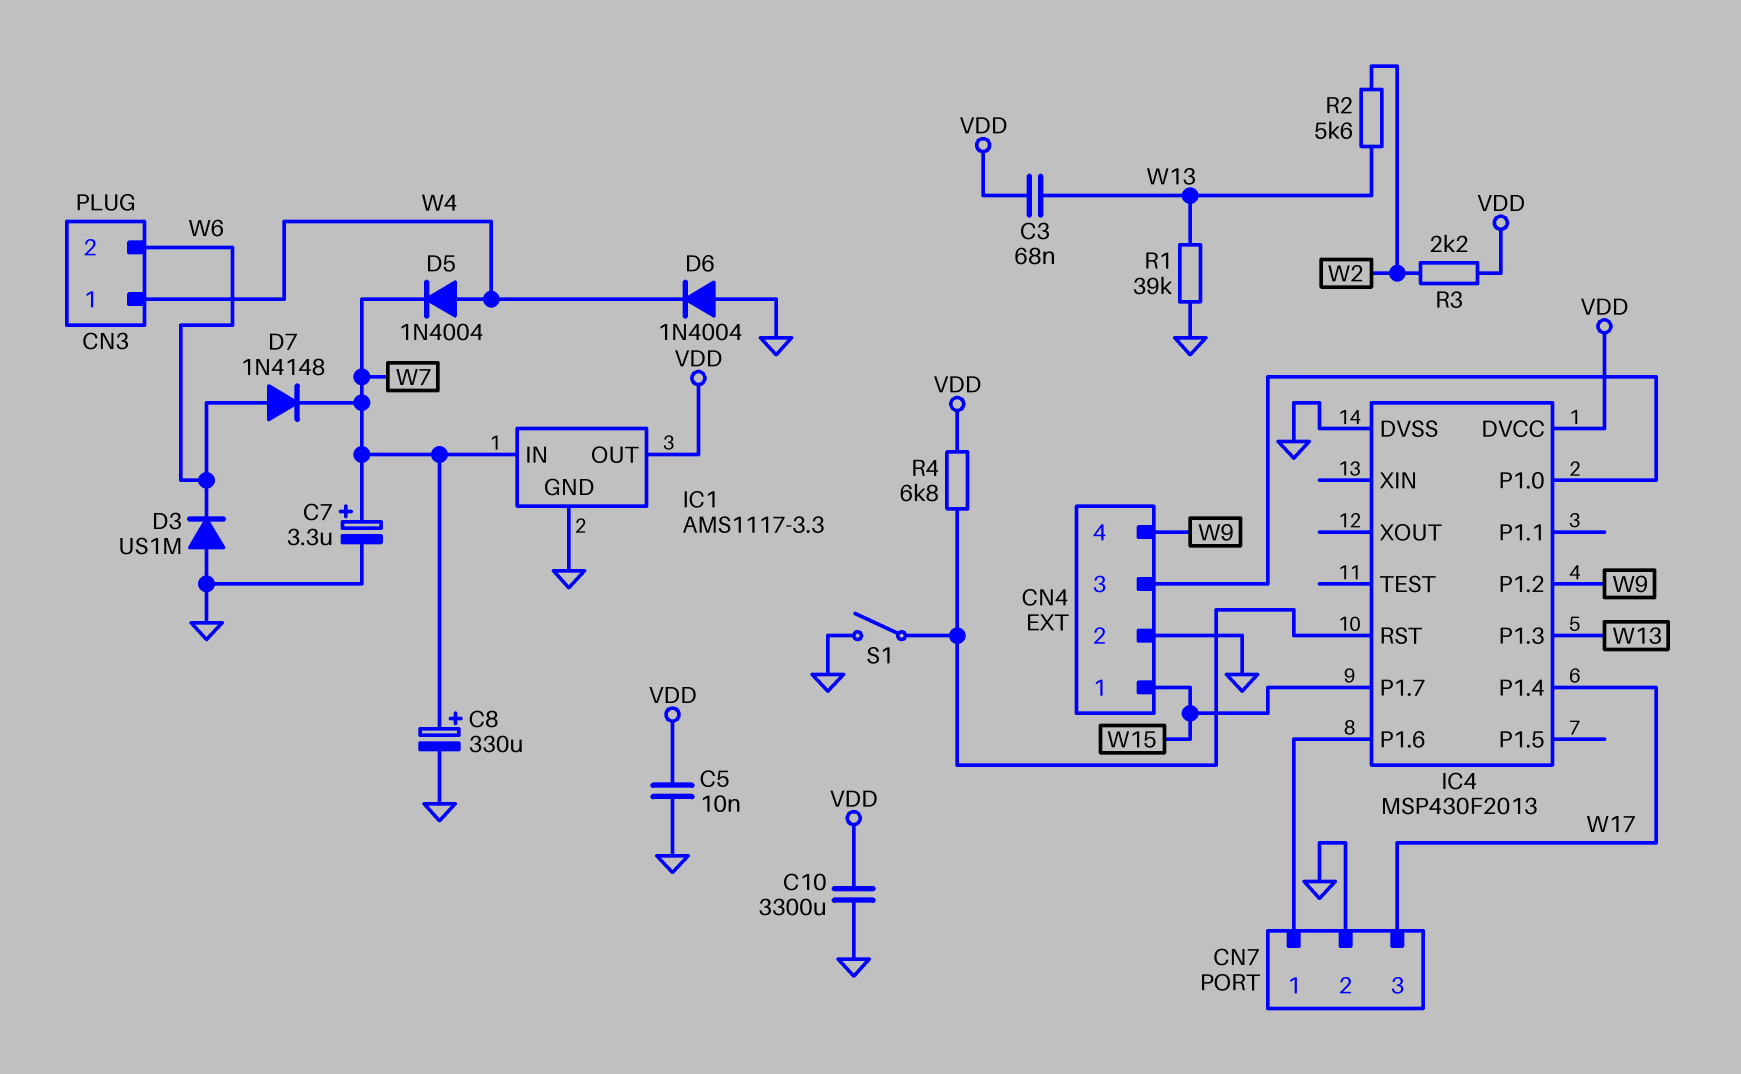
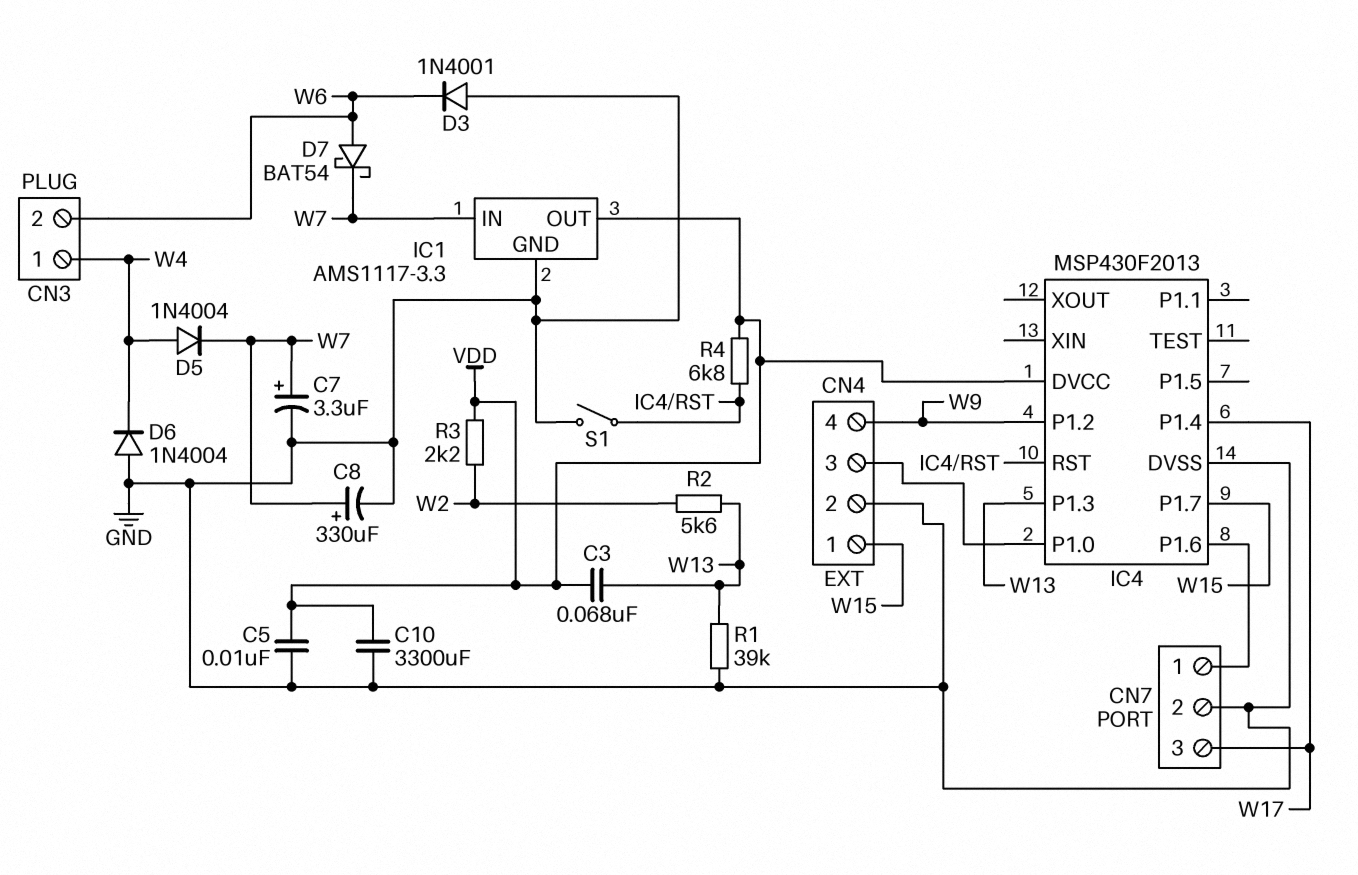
D3: diode US1M (A GND, K W6) -> diode 1N4001 (A GND, K W6)
D7: diode 1N4148 (A W6, K W7) -> schottky BAT54 (A W6, K W7)

